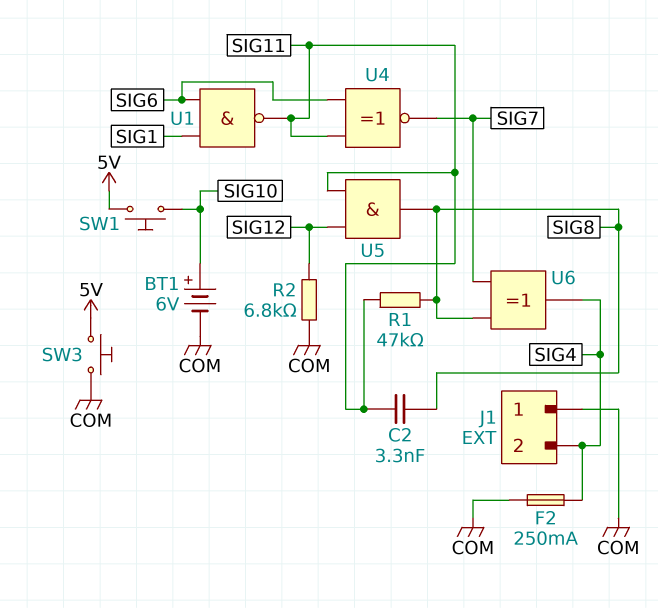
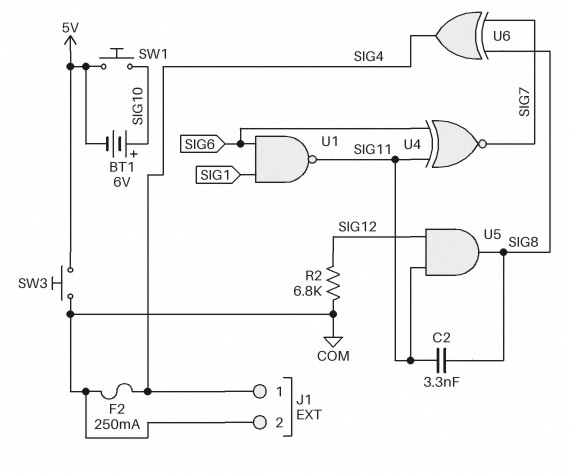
BT1: 6V (plus SIG10, minus COM) -> 6V (plus SIG10, minus 5V)
J1 pin 1: COM -> SIG4
J1 pin 2: SIG4 -> COM
R1: 47k (SIG8, SIG11) -> none

